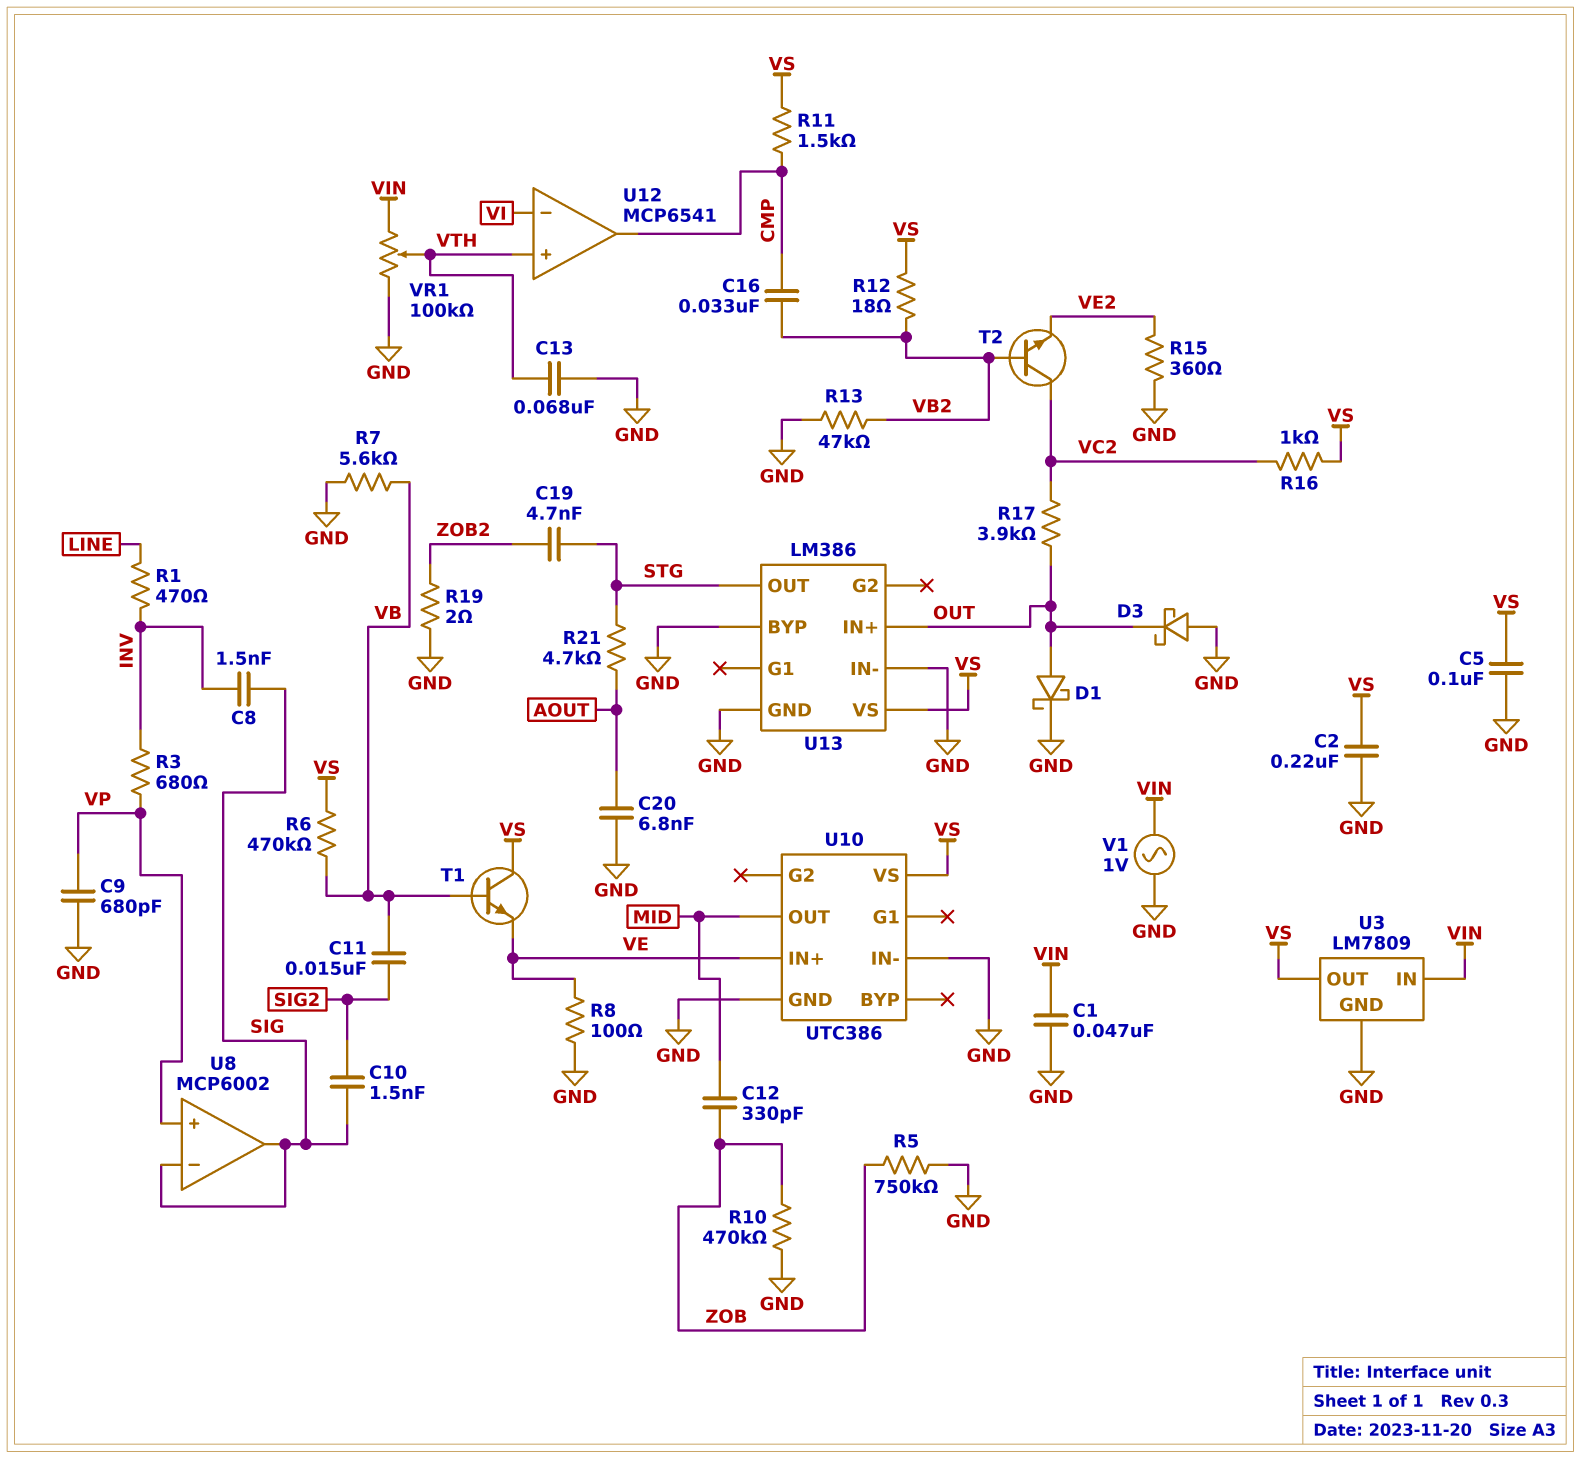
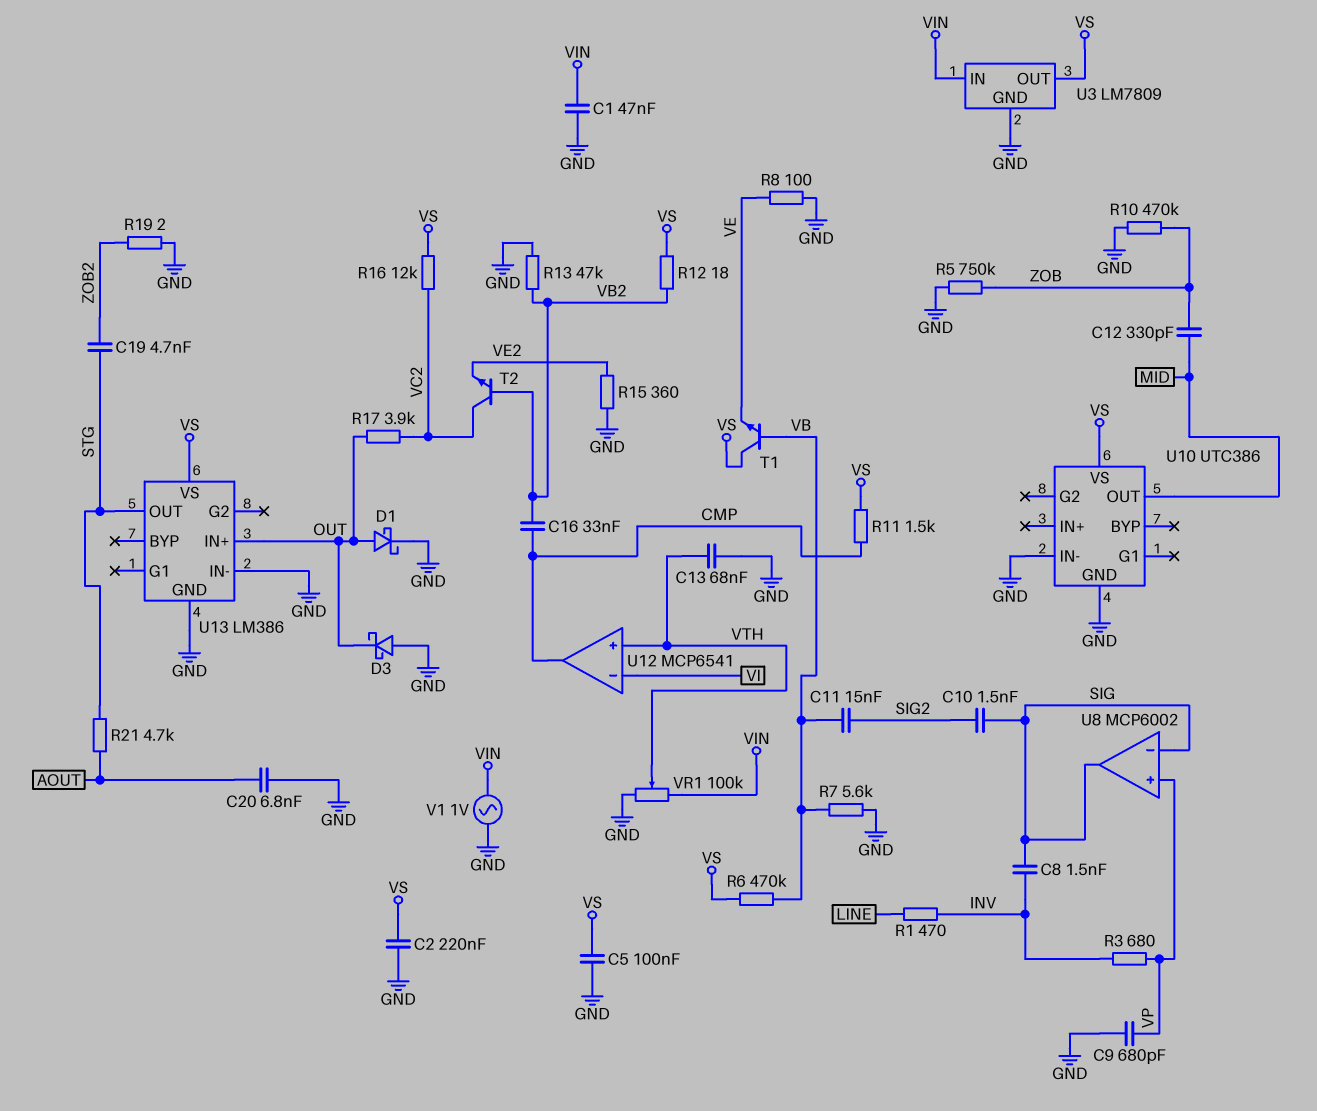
R16: 1k (VC2, VS) -> 12k (VC2, VS)
U10 pin IN+: VE -> none
U13 pin BYP: GND -> none

